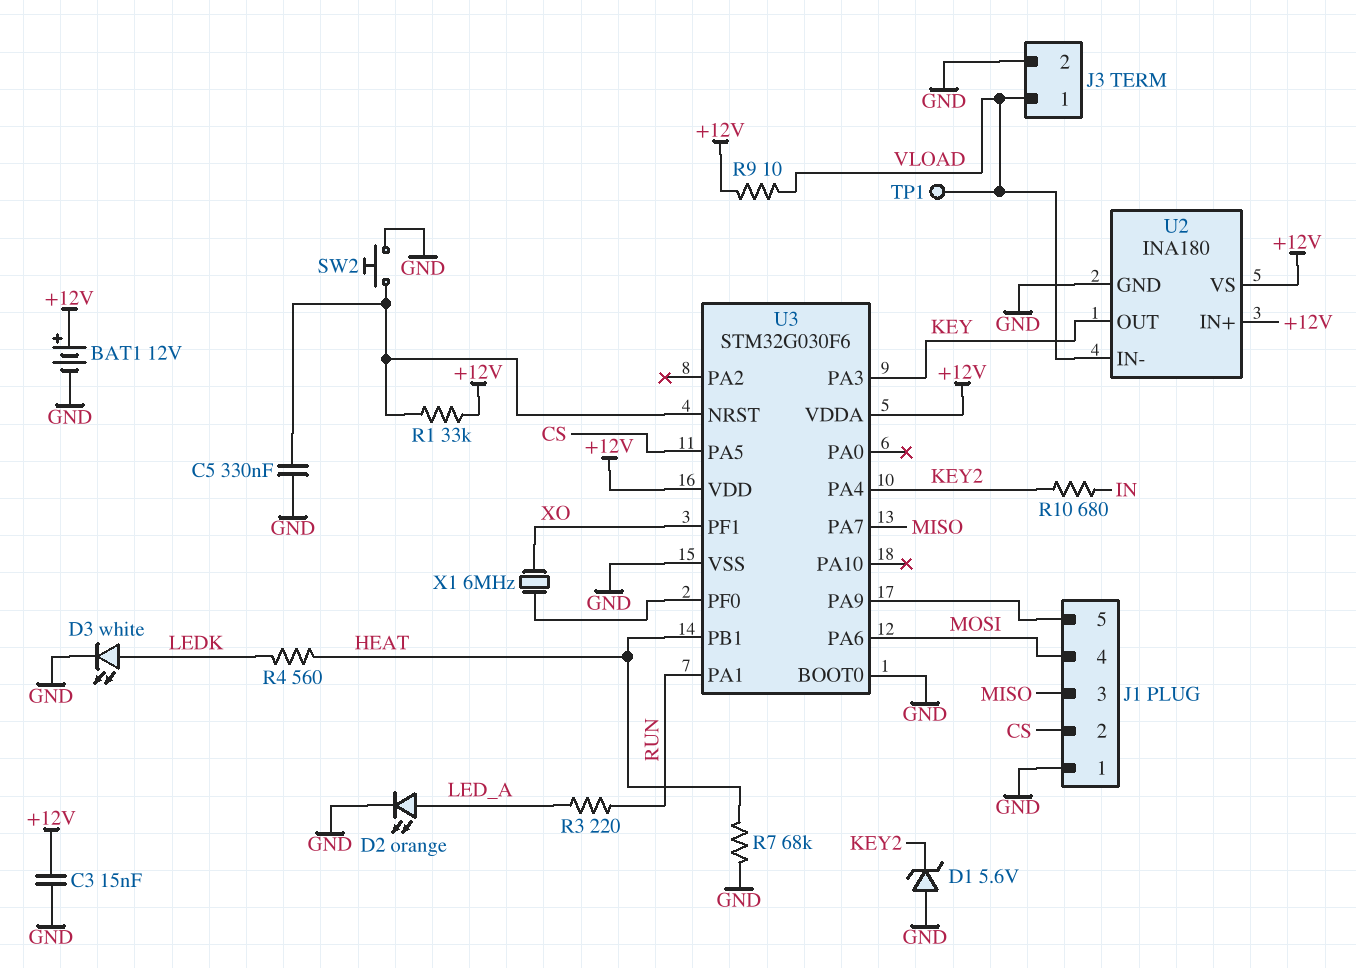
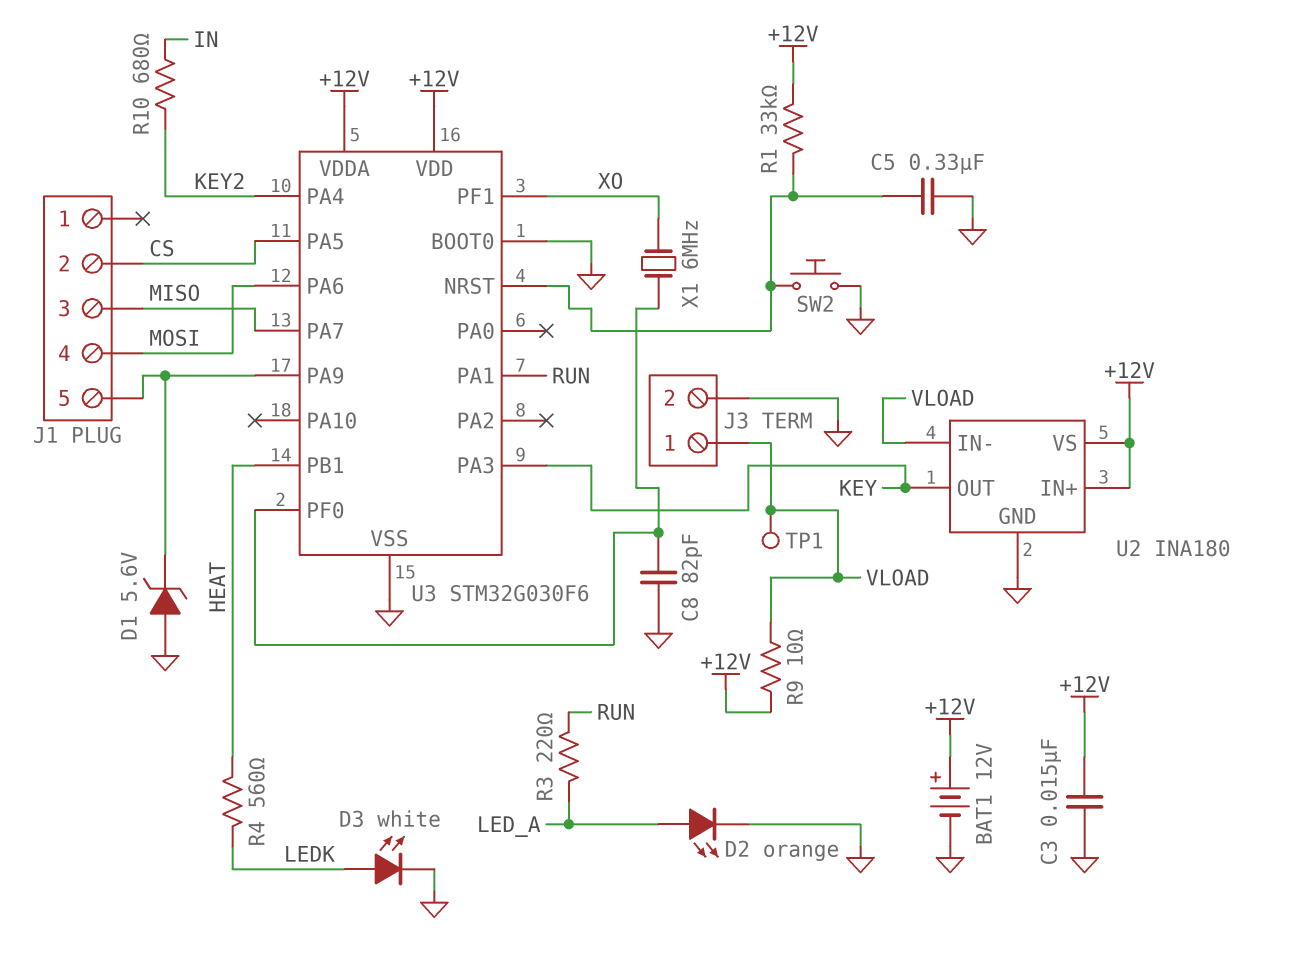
C8: none -> 82pF (GND, U3/PF0)
D1: zener 5.6V (A GND, K KEY2) -> zener 5.6V (A GND, K J1/5)
J1 pin 1: GND -> none
R7: 68k (GND, HEAT) -> none

